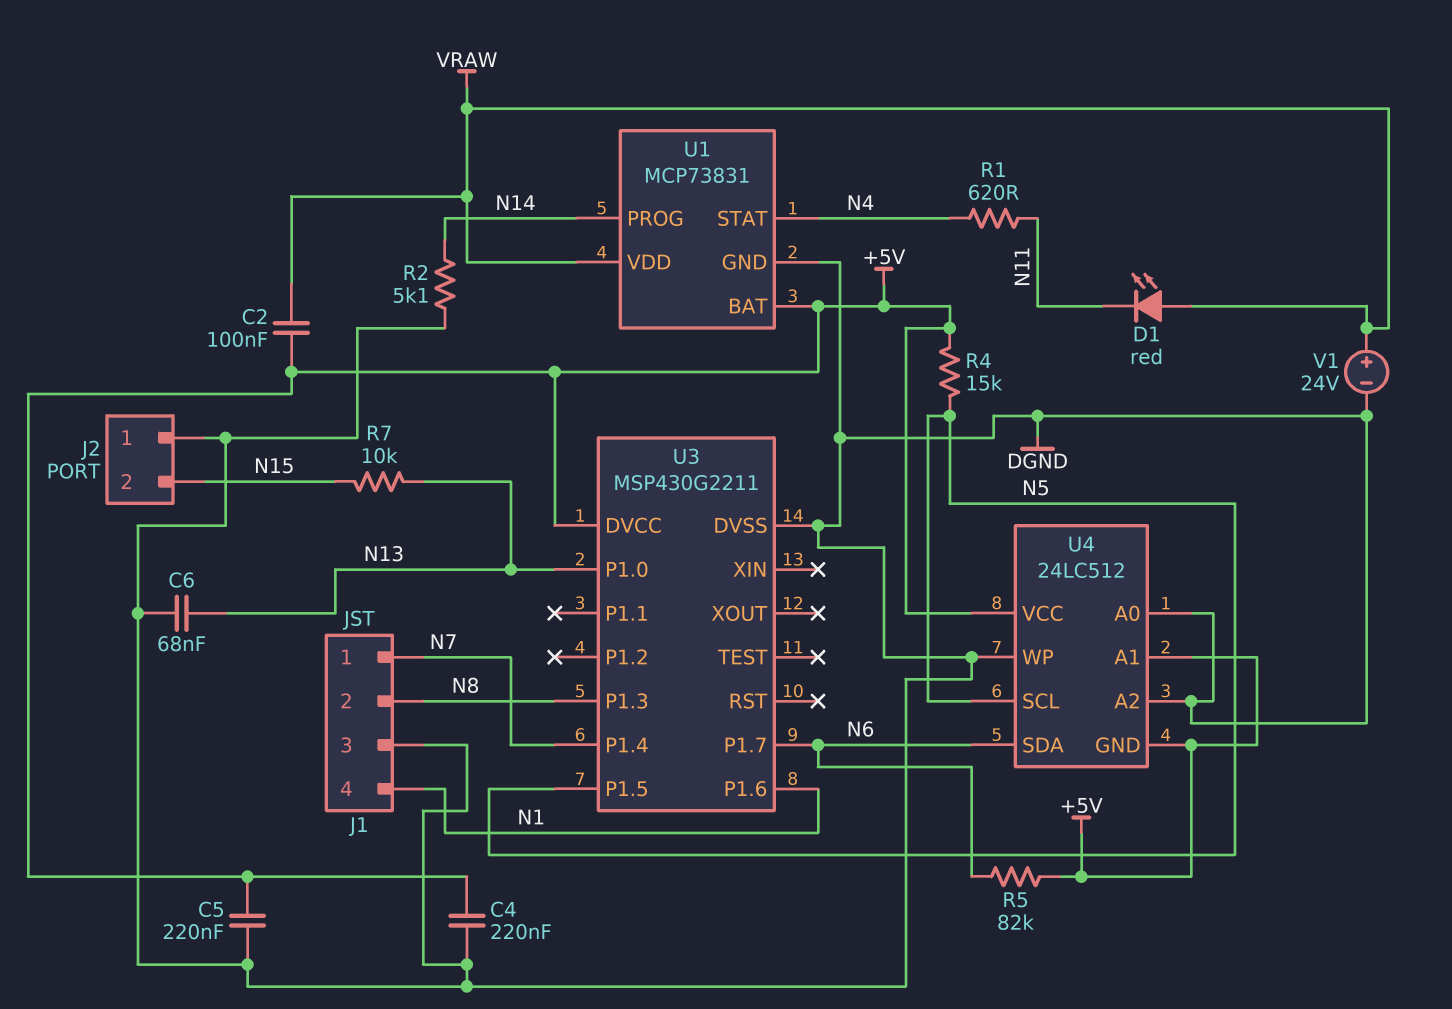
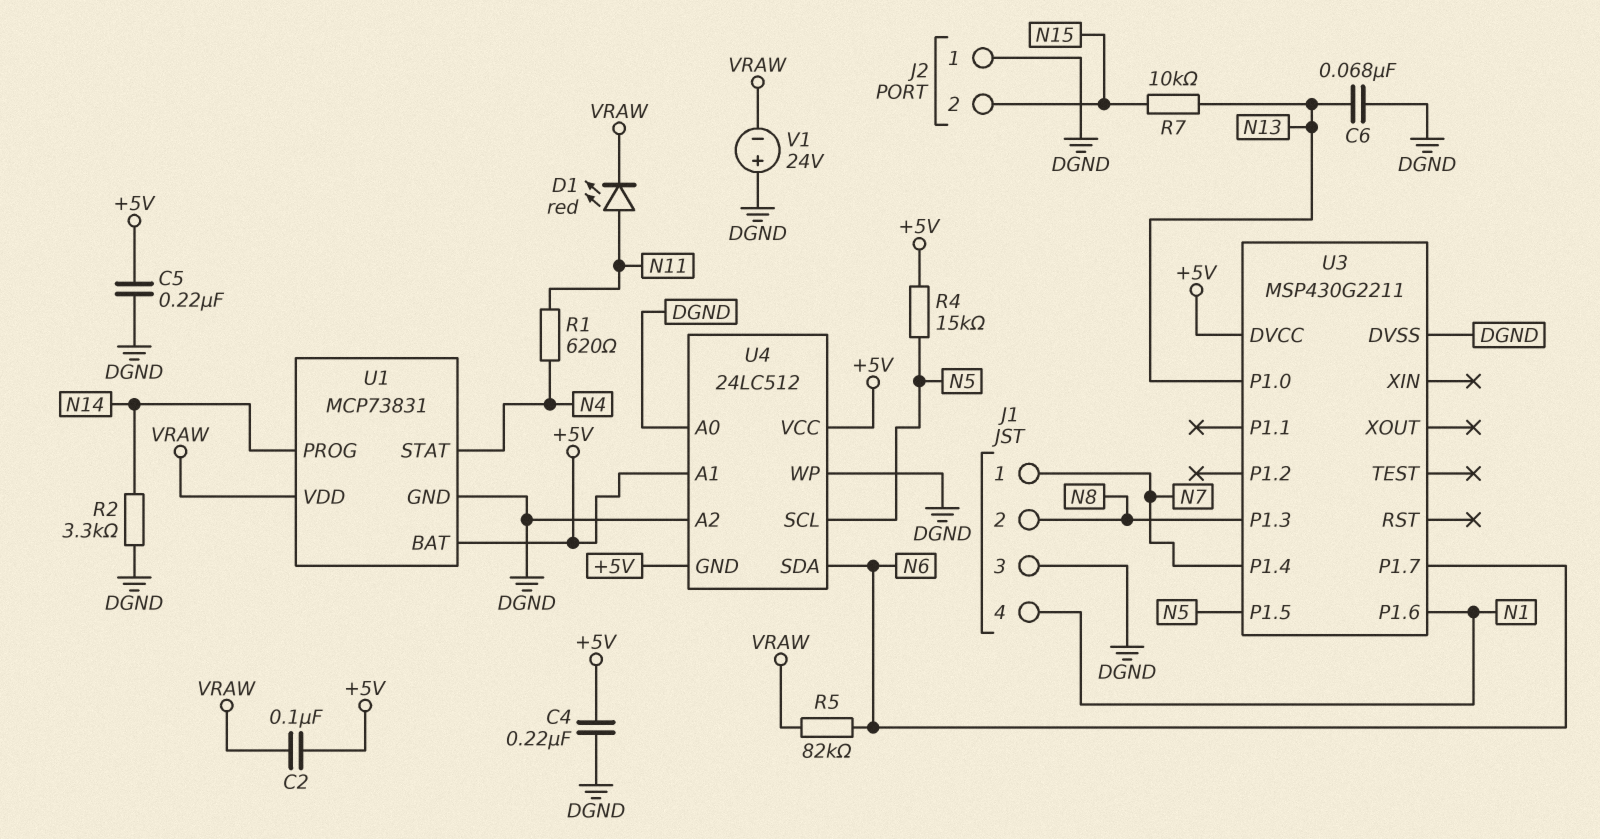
D1: LED red (A VRAW, K N11) -> LED red (A N11, K VRAW)
R2: 5.1k (DGND, N14) -> 3.3k (DGND, N14)
R5: 82k (+5V, N6) -> 82k (N6, VRAW)
V1: 24V (plus VRAW, minus DGND) -> 24V (plus DGND, minus VRAW)

